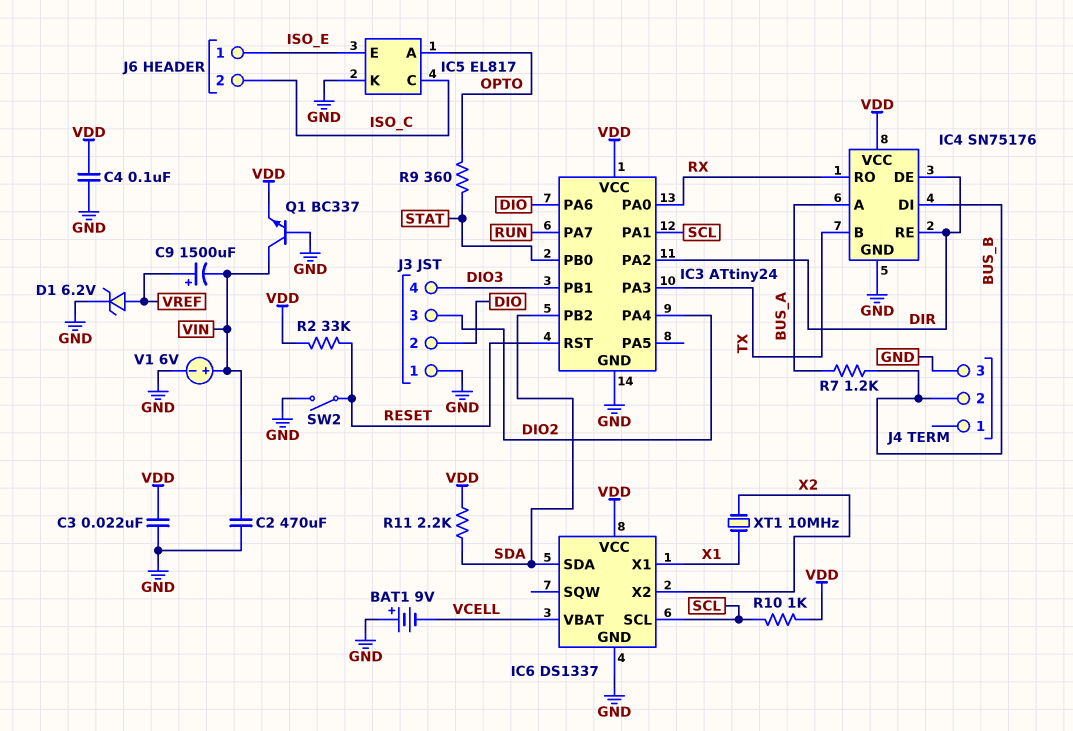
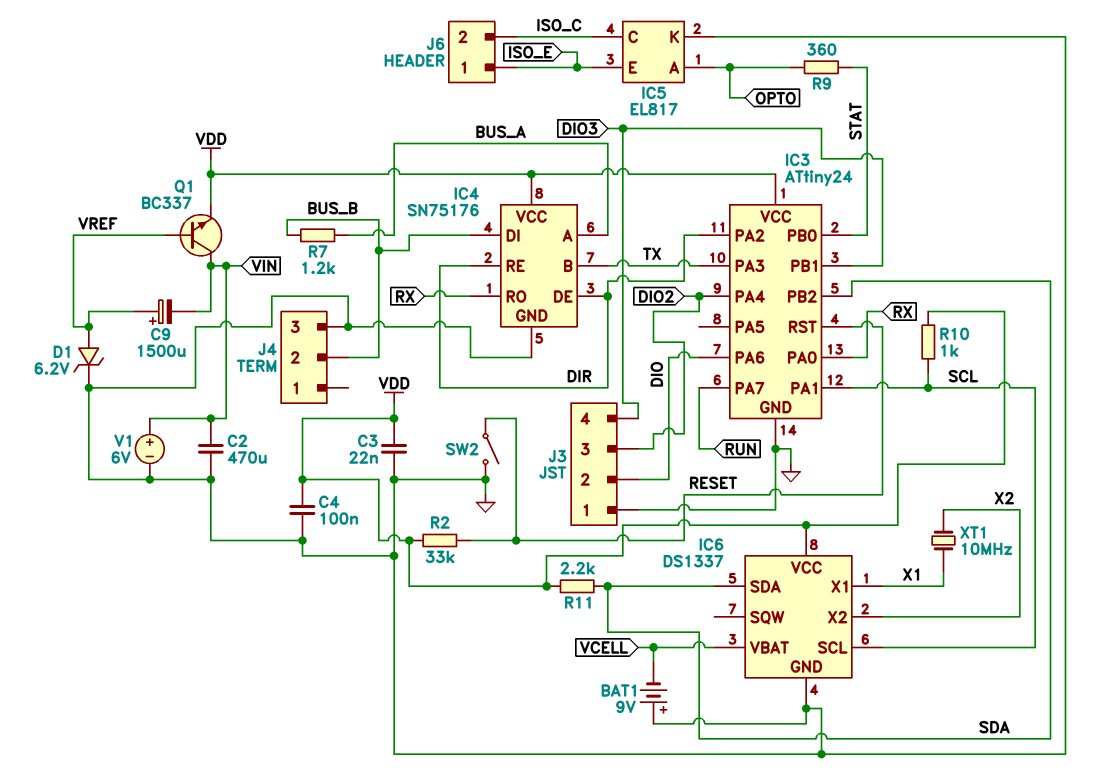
Q1: NPN BC337 (B GND, C VIN, E VDD) -> NPN BC337 (B VREF, C VIN, E VDD)

